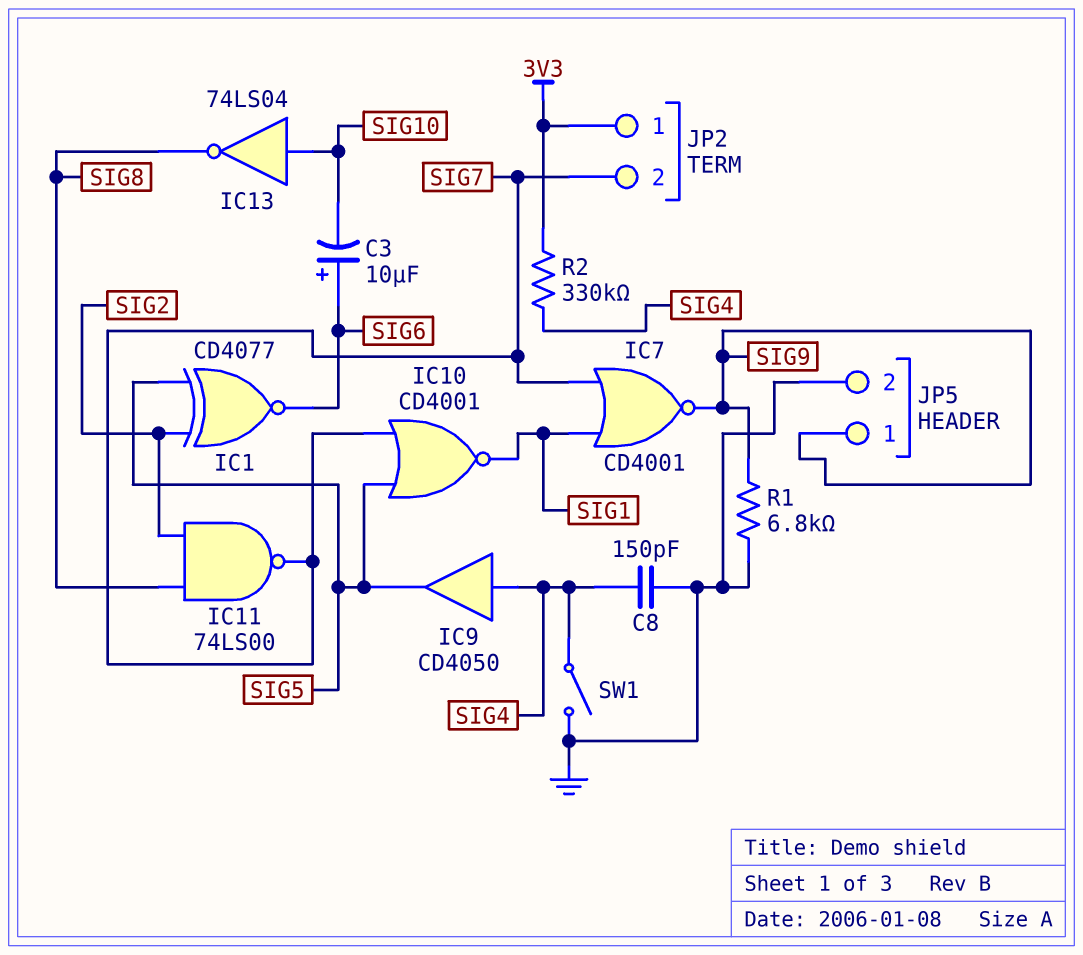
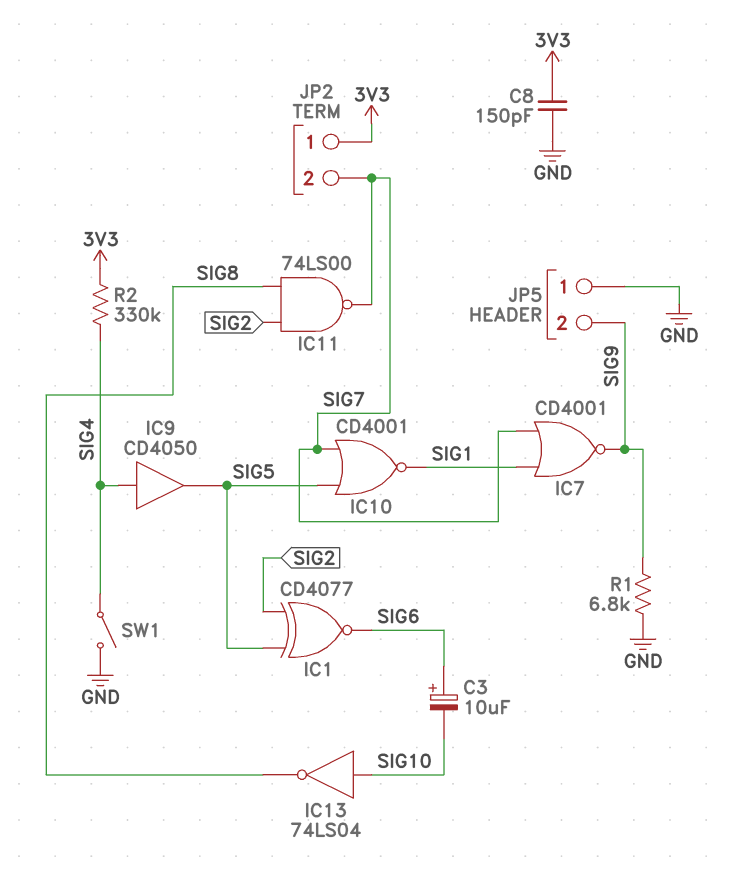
C8: 150pF (GND, SIG4) -> 150pF (3V3, GND)
JP5 pin 1: SIG9 -> GND
JP5 pin 2: GND -> SIG9

